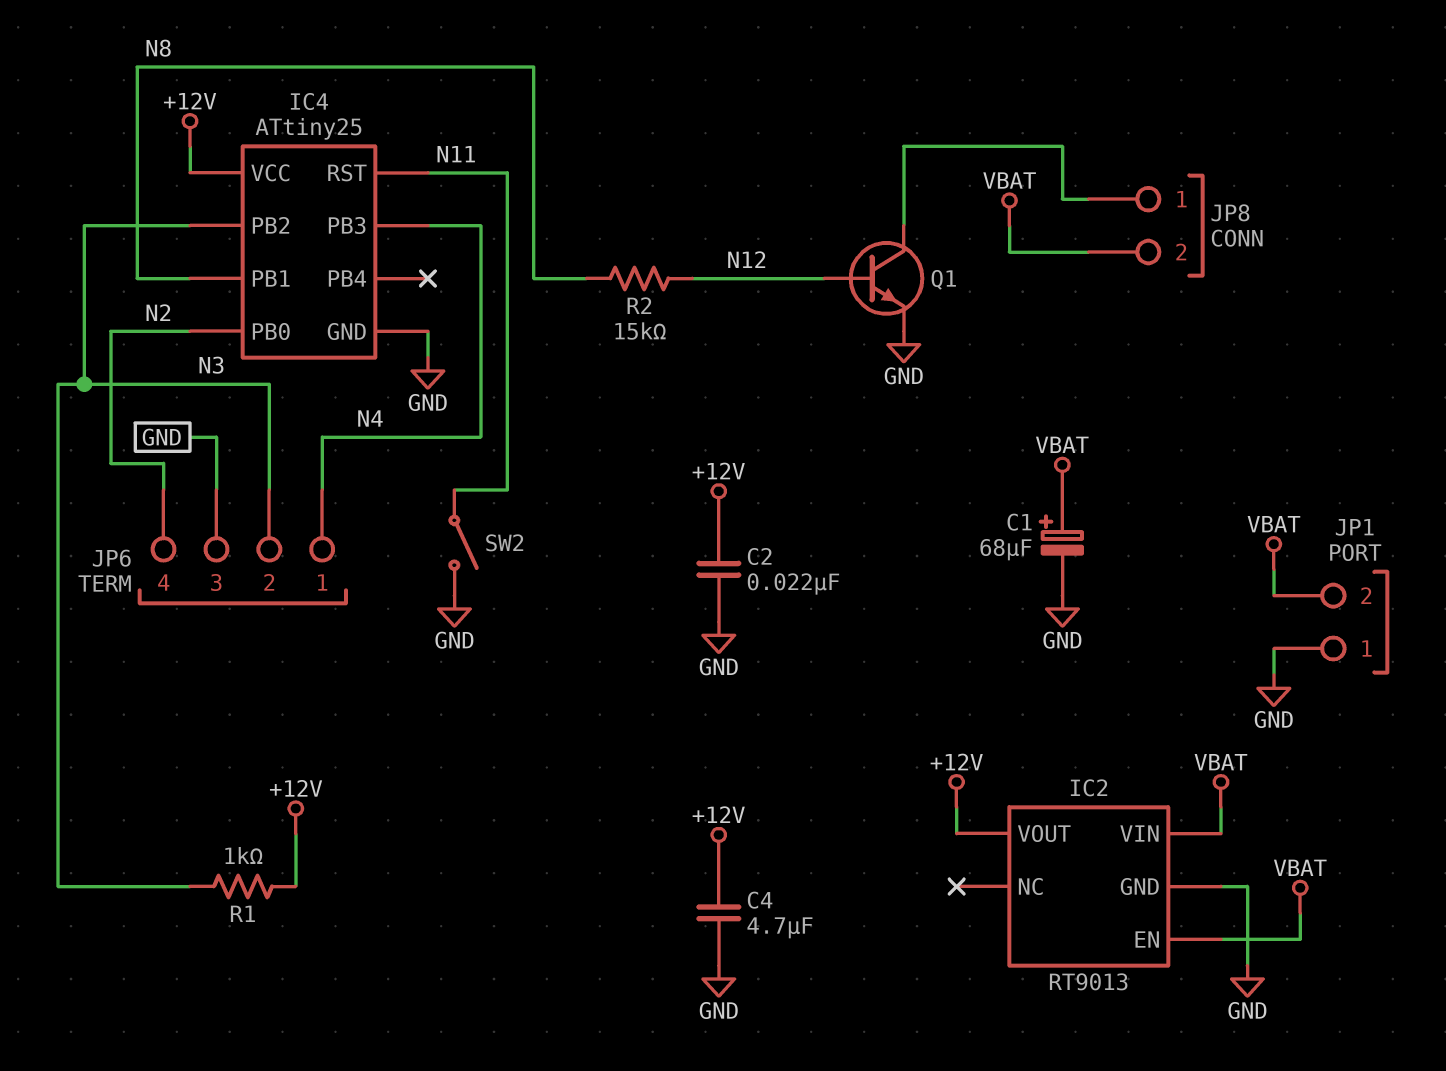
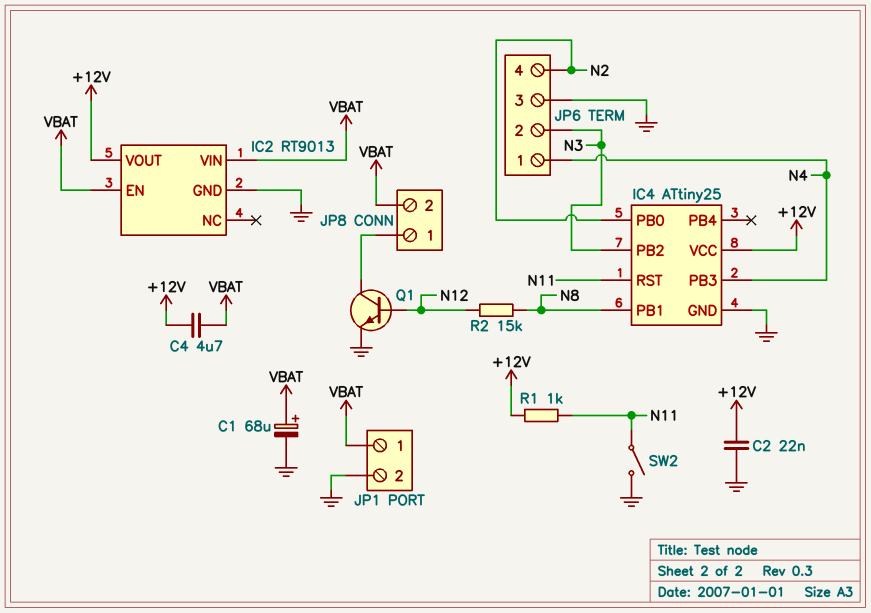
C4: 4.7uF (+12V, GND) -> 4.7uF (+12V, VBAT)
JP1 pin 1: GND -> VBAT
JP1 pin 2: VBAT -> GND
R1: 1k (+12V, N3) -> 1k (+12V, N11)

